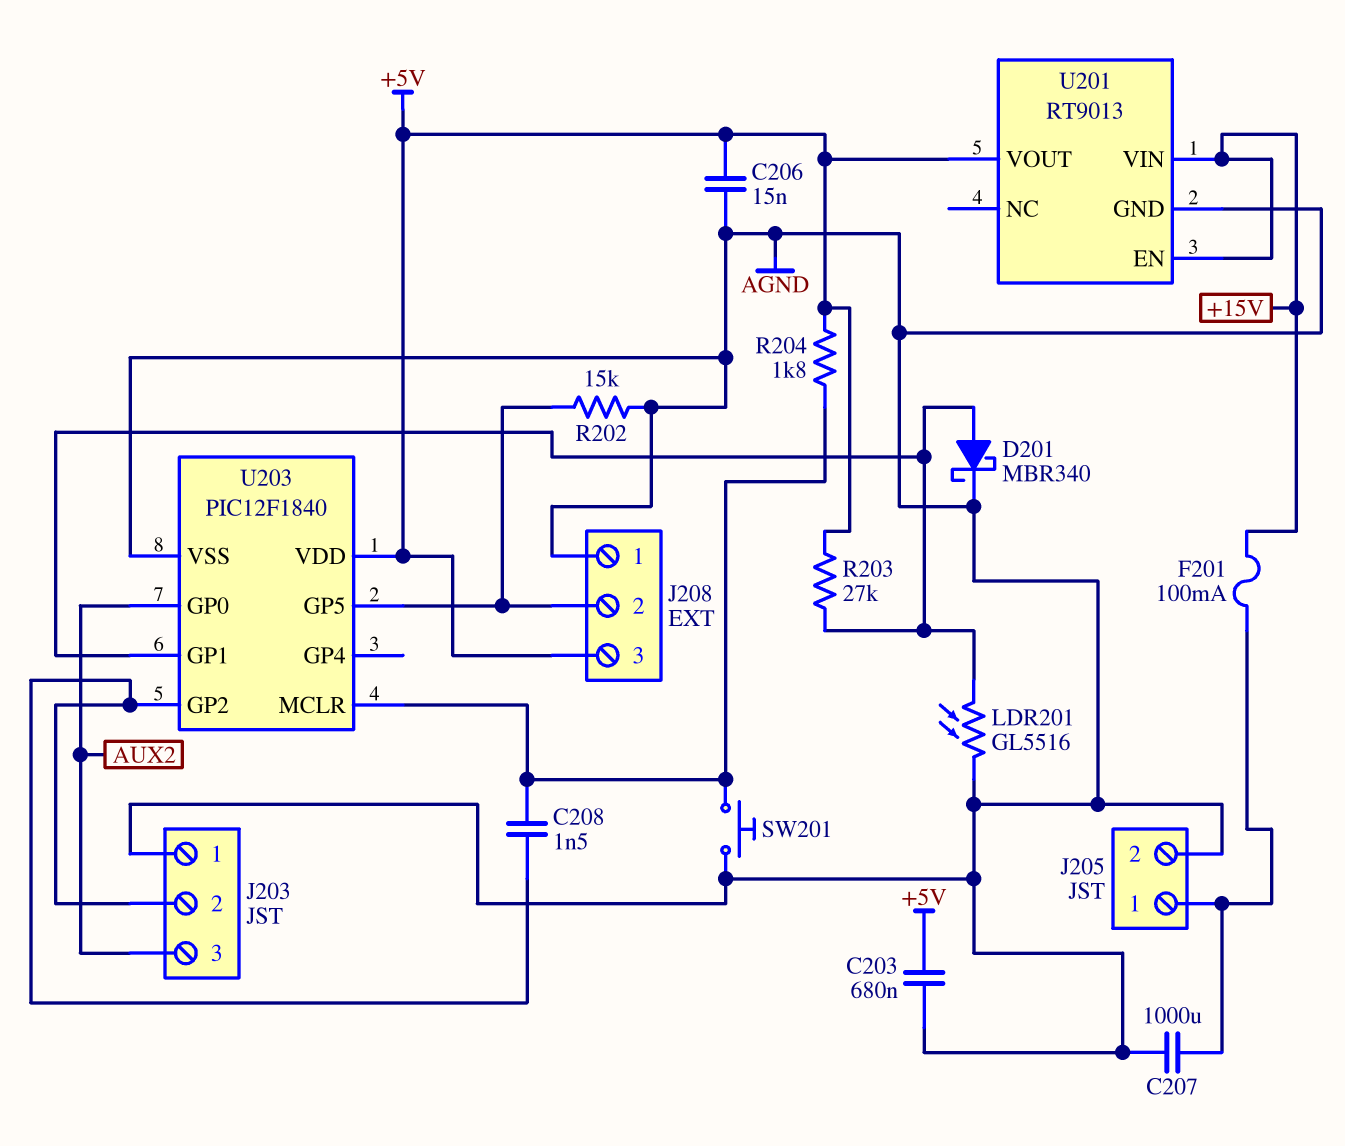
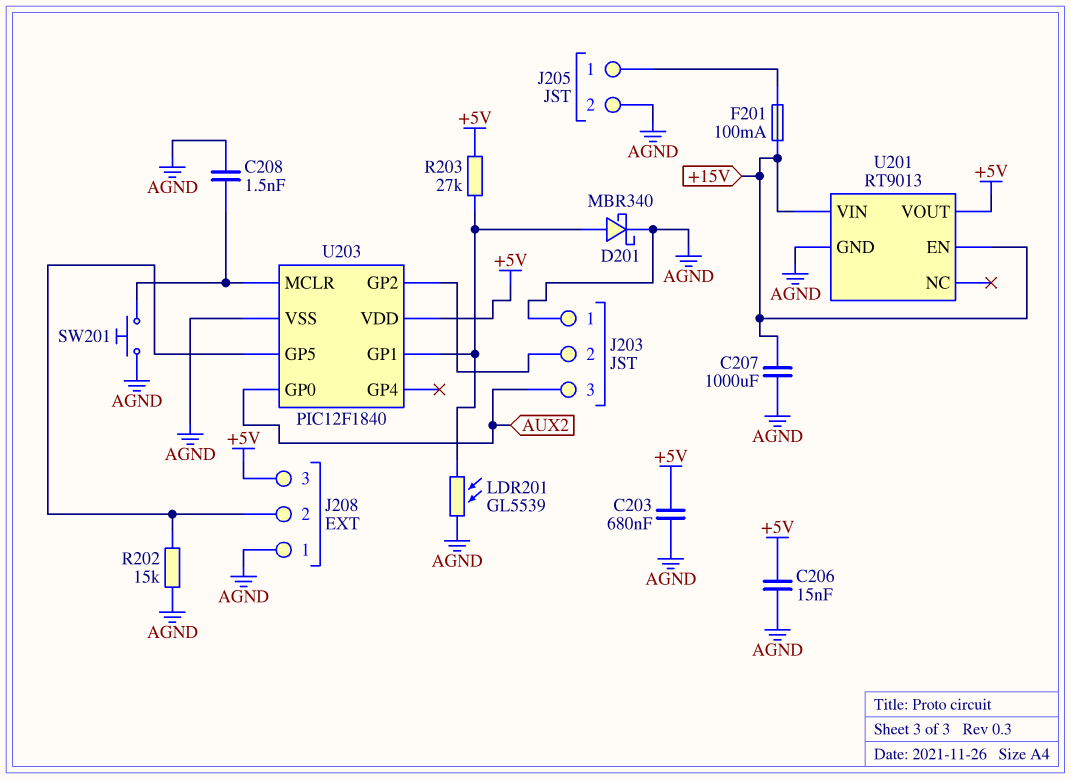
C207: 1000uF (AGND, J205/1) -> 1000uF (+15V, AGND)
C208: 1.5nF (J203/2, U203/MCLR) -> 1.5nF (AGND, U203/MCLR)
LDR201: GL5516 (AGND, U203/GP1) -> GL5539 (AGND, U203/GP1)
R204: 1.8k (+5V, U203/MCLR) -> none

